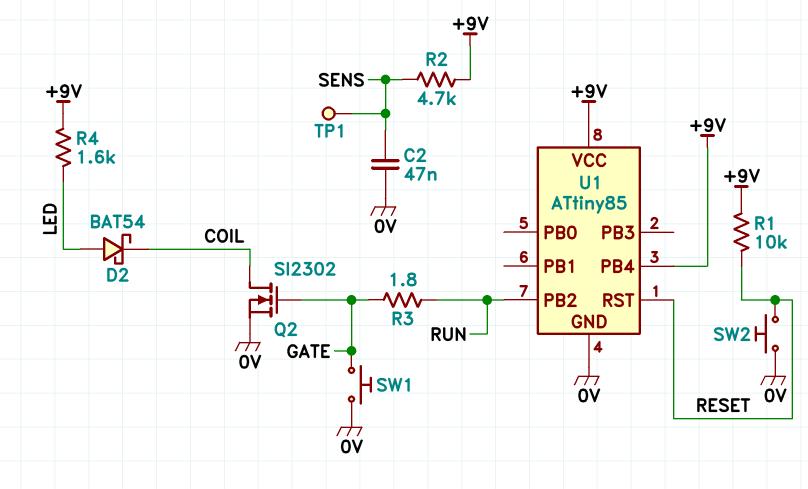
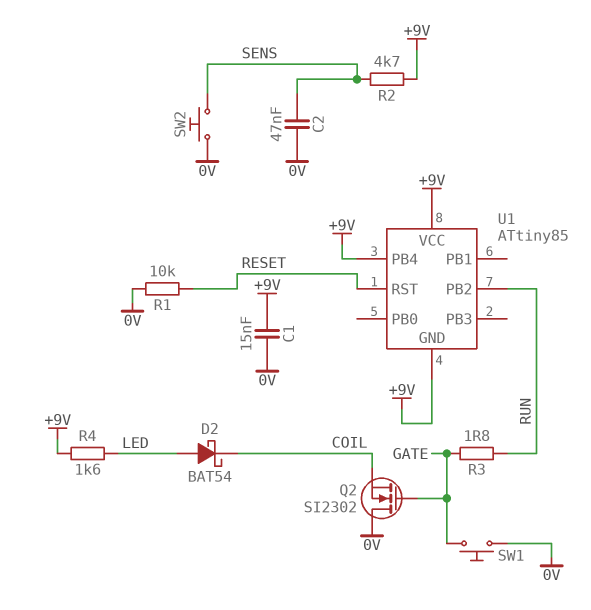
C1: none -> 15nF (+9V, 0V)
Q2: NMOS SI2302 (G GATE, D COIL, S 0V) -> NMOS SI2302 (G GATE, D 0V, S COIL)
R1: 10k (+9V, RESET) -> 10k (0V, RESET)
SW2: button (0V, RESET) -> button (0V, SENS)
TP1: test point (SENS) -> none
U1 pin GND: 0V -> +9V

